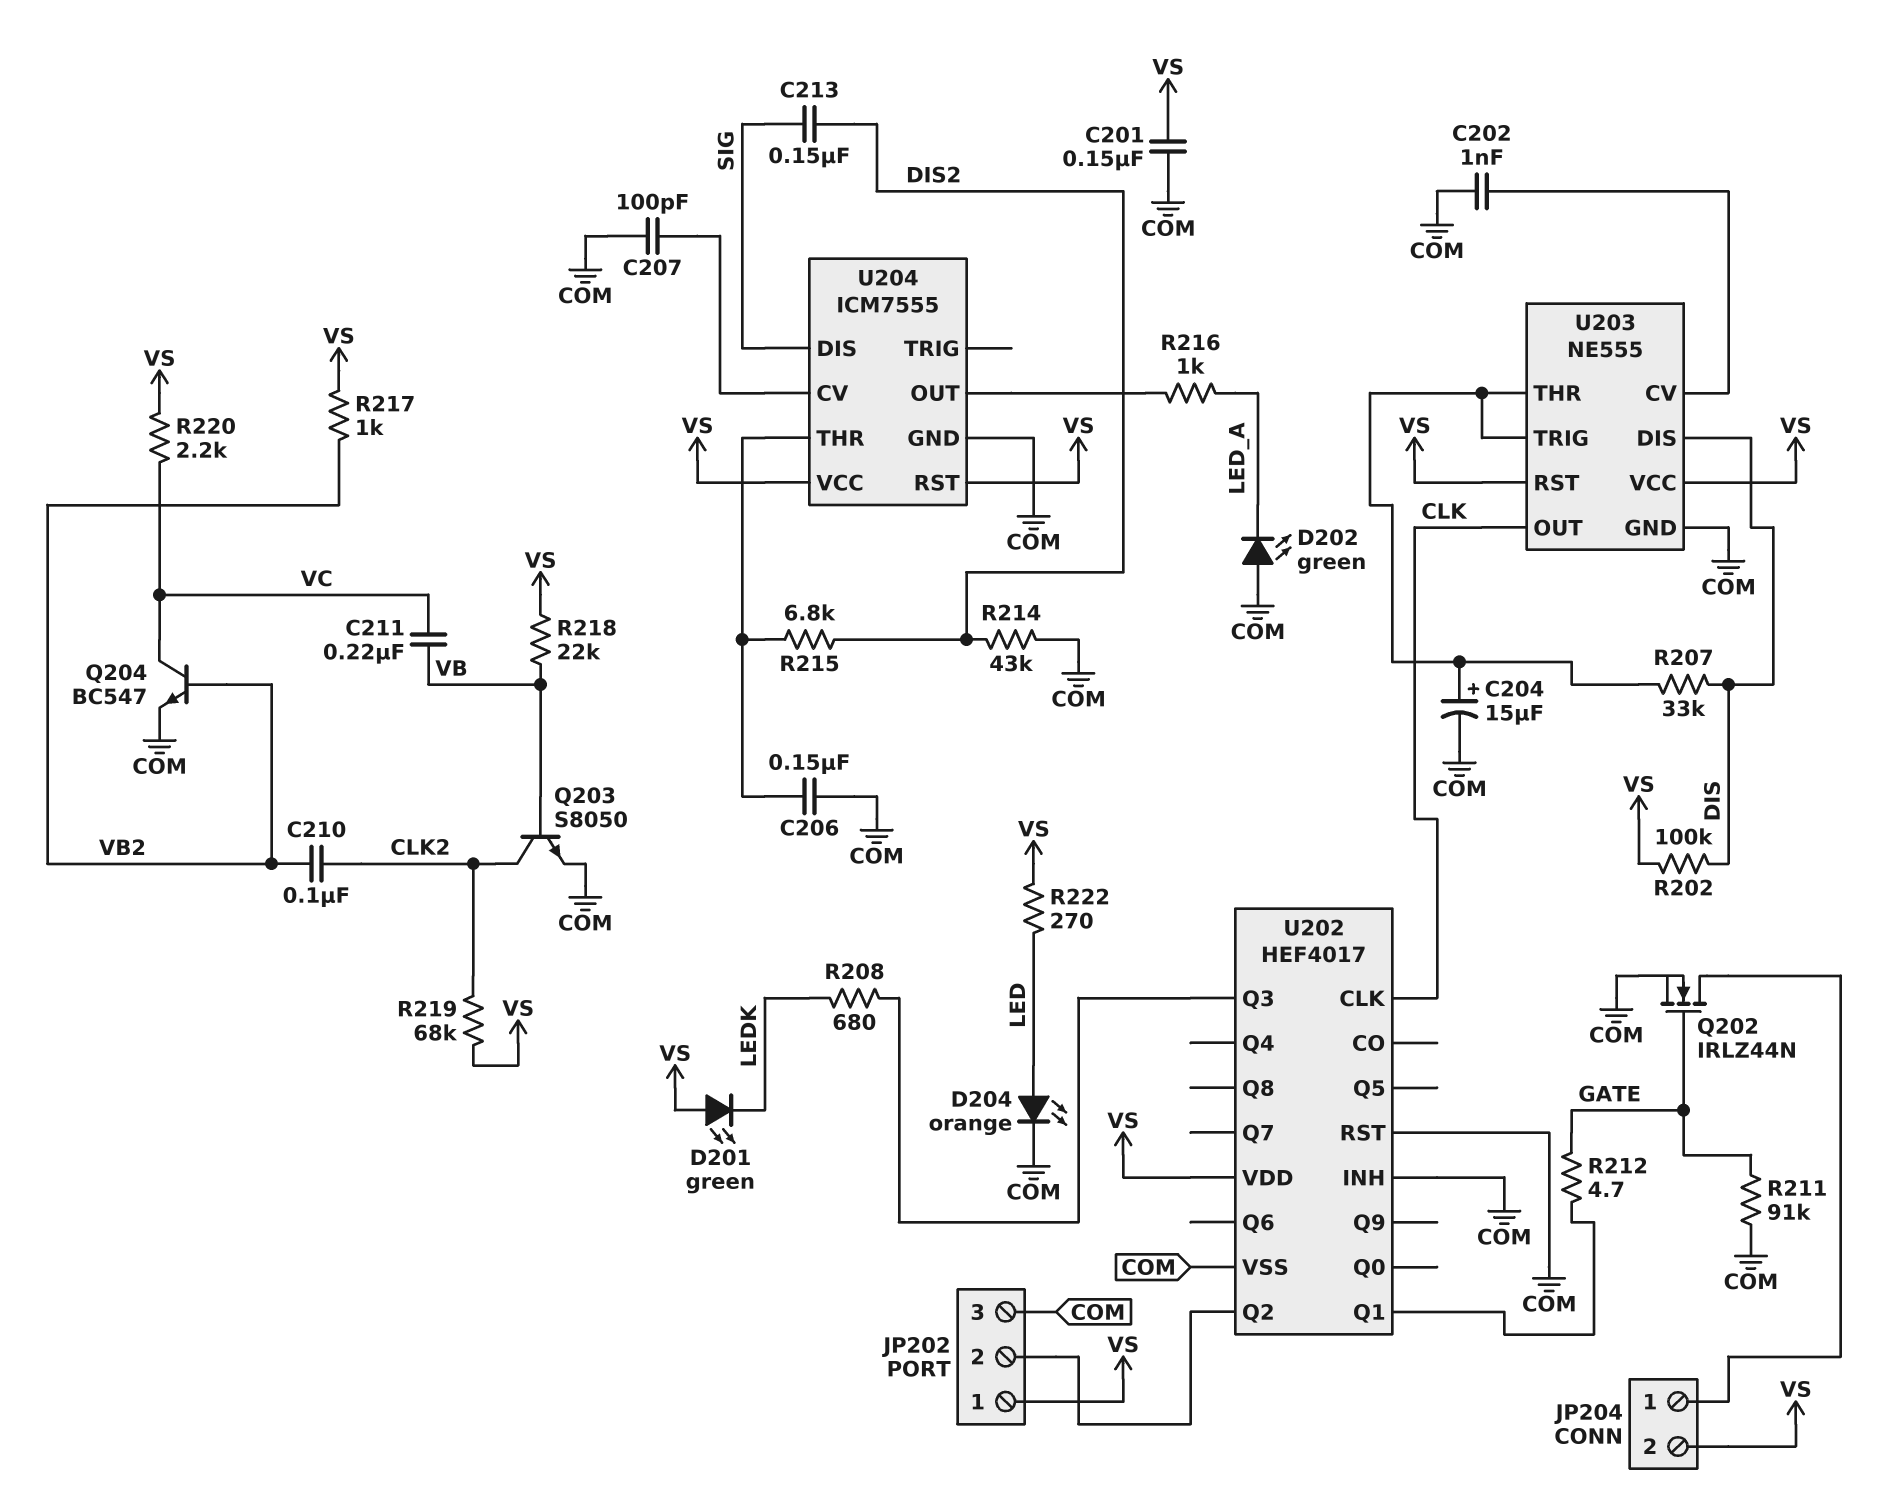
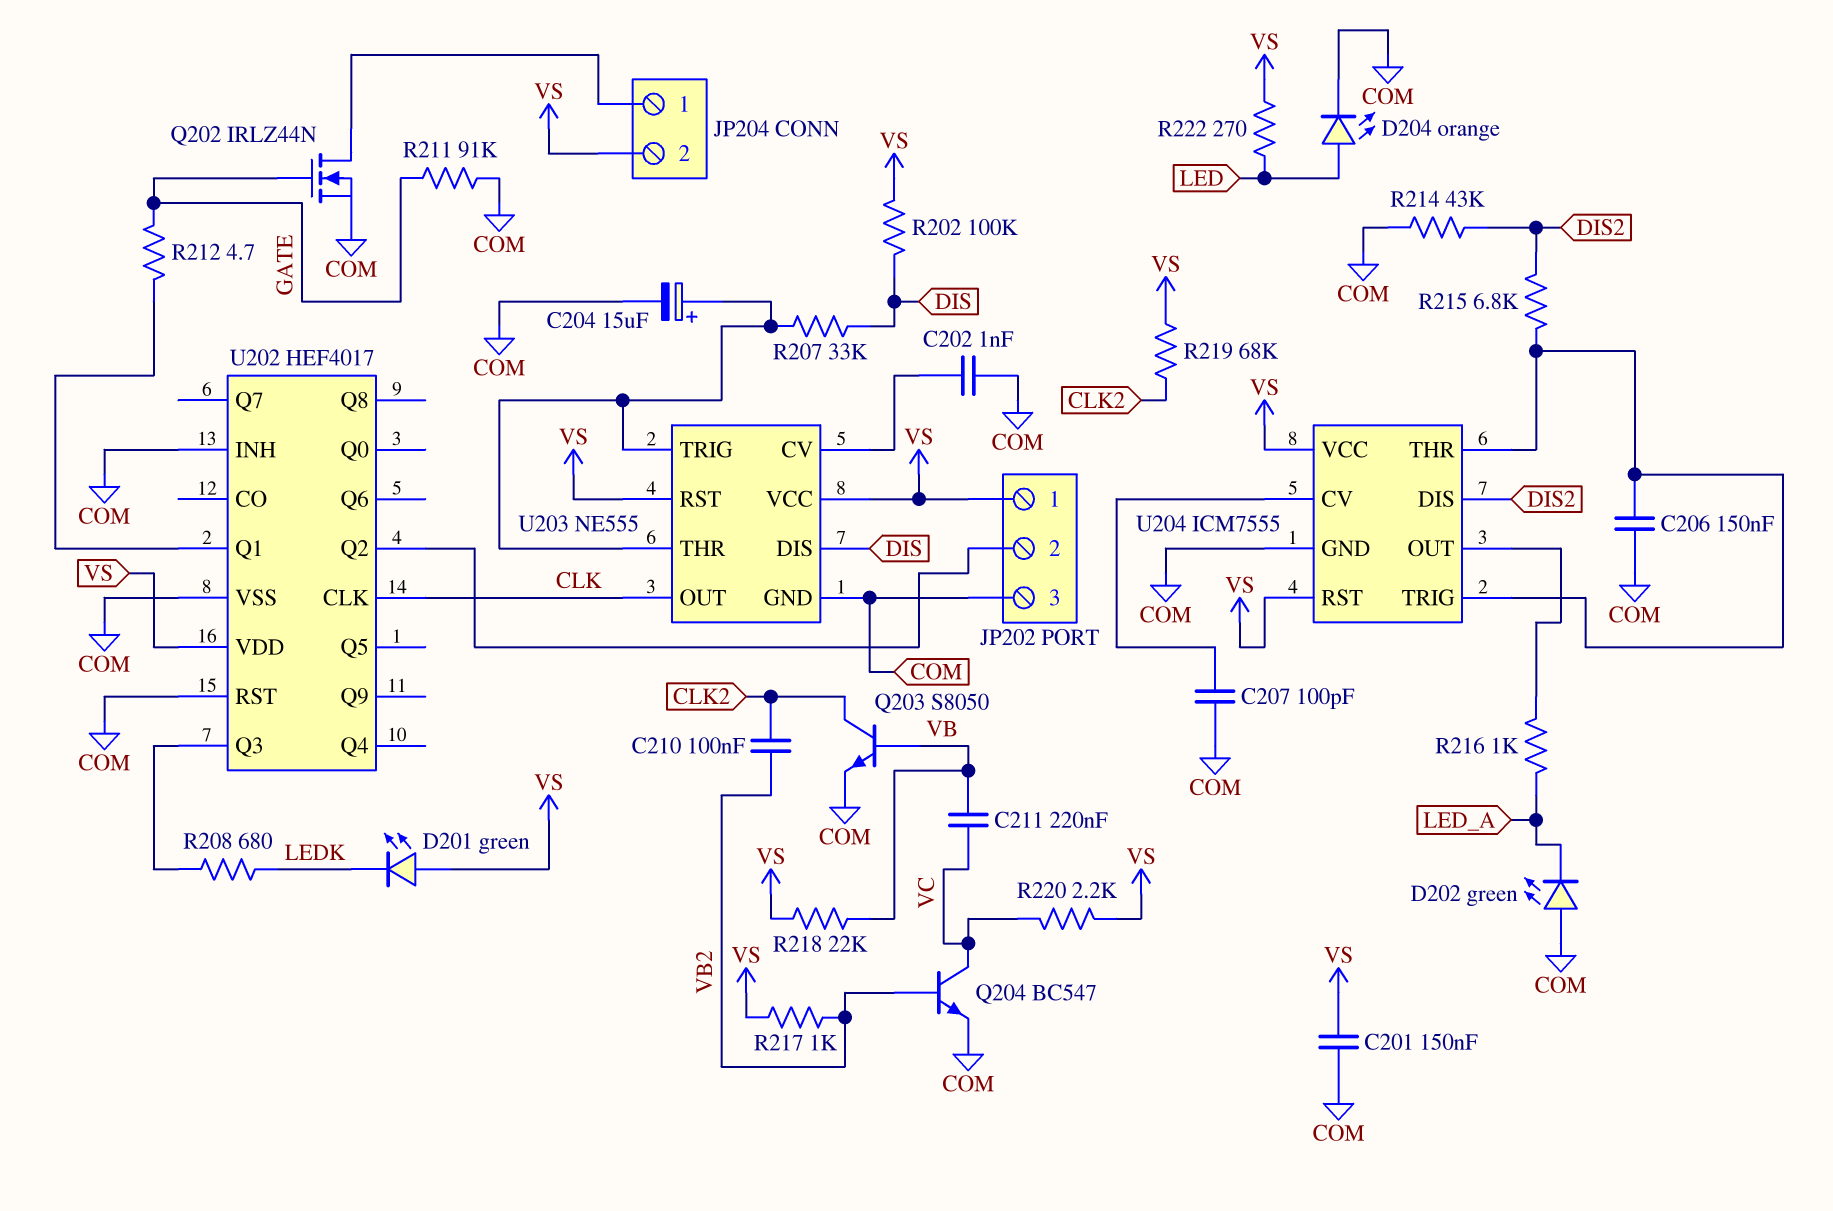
C213: 150nF (DIS2, SIG) -> none
U204 pin DIS: SIG -> DIS2
U204 pin TRIG: none -> U204/THR

